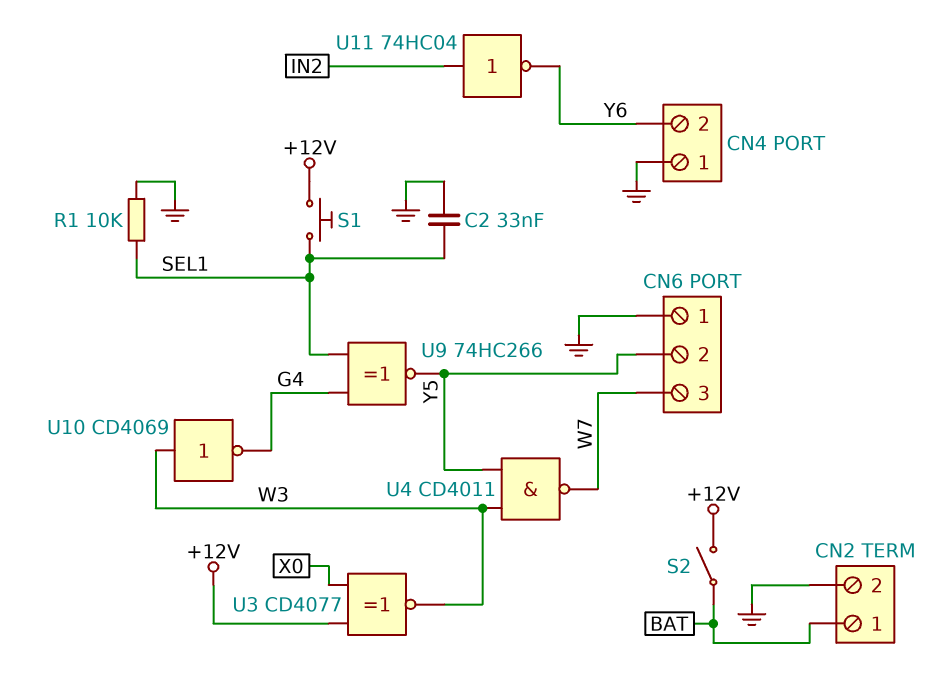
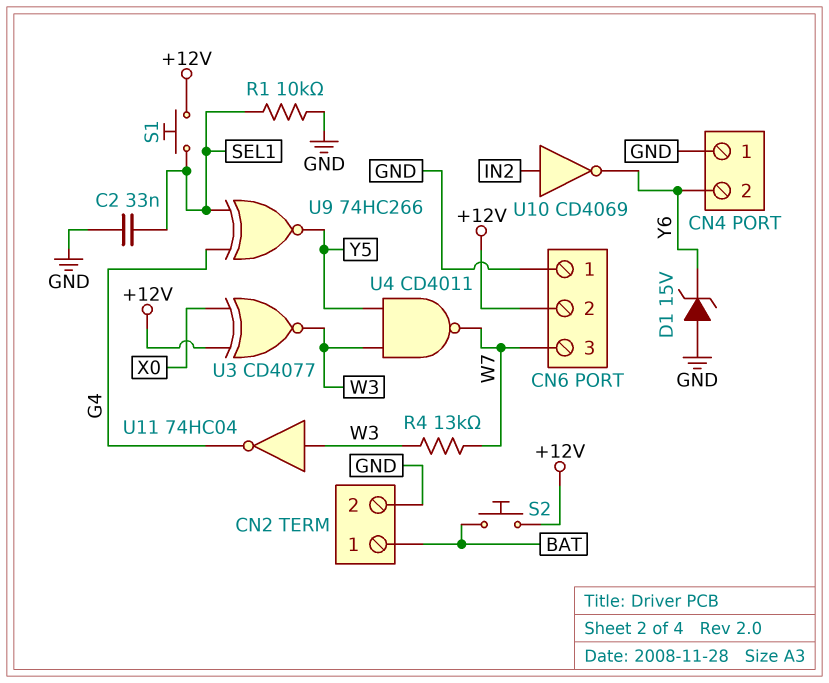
CN6 pin 2: Y5 -> +12V
D1: none -> zener 15V (A GND, K Y6)
R4: none -> 13k (W3, W7)
S2: switch (+12V, BAT) -> button (+12V, BAT)
U10: NOT CD4069 (in W3, out G4) -> NOT CD4069 (in IN2, out Y6)
U11: NOT 74HC04 (in IN2, out Y6) -> NOT 74HC04 (in W3, out G4)

